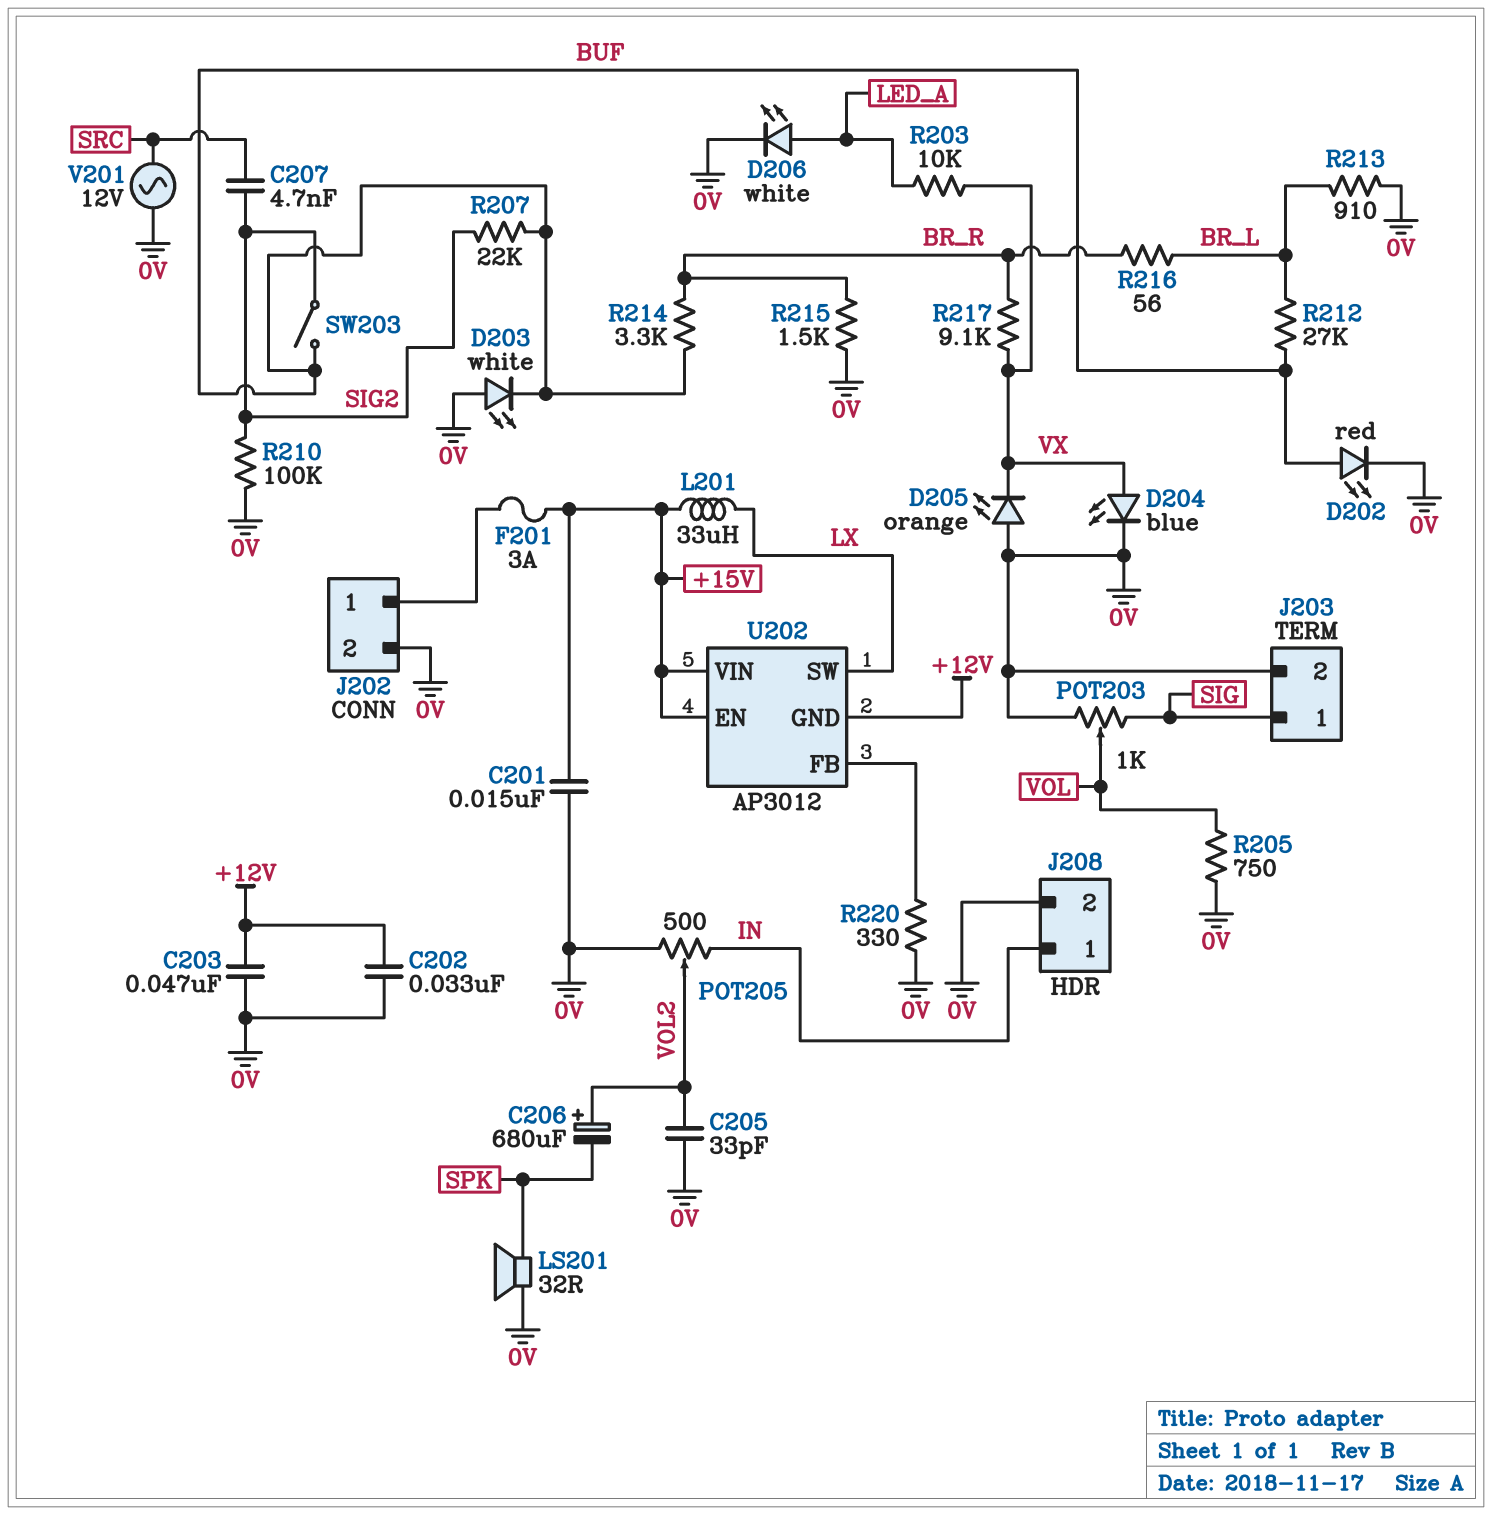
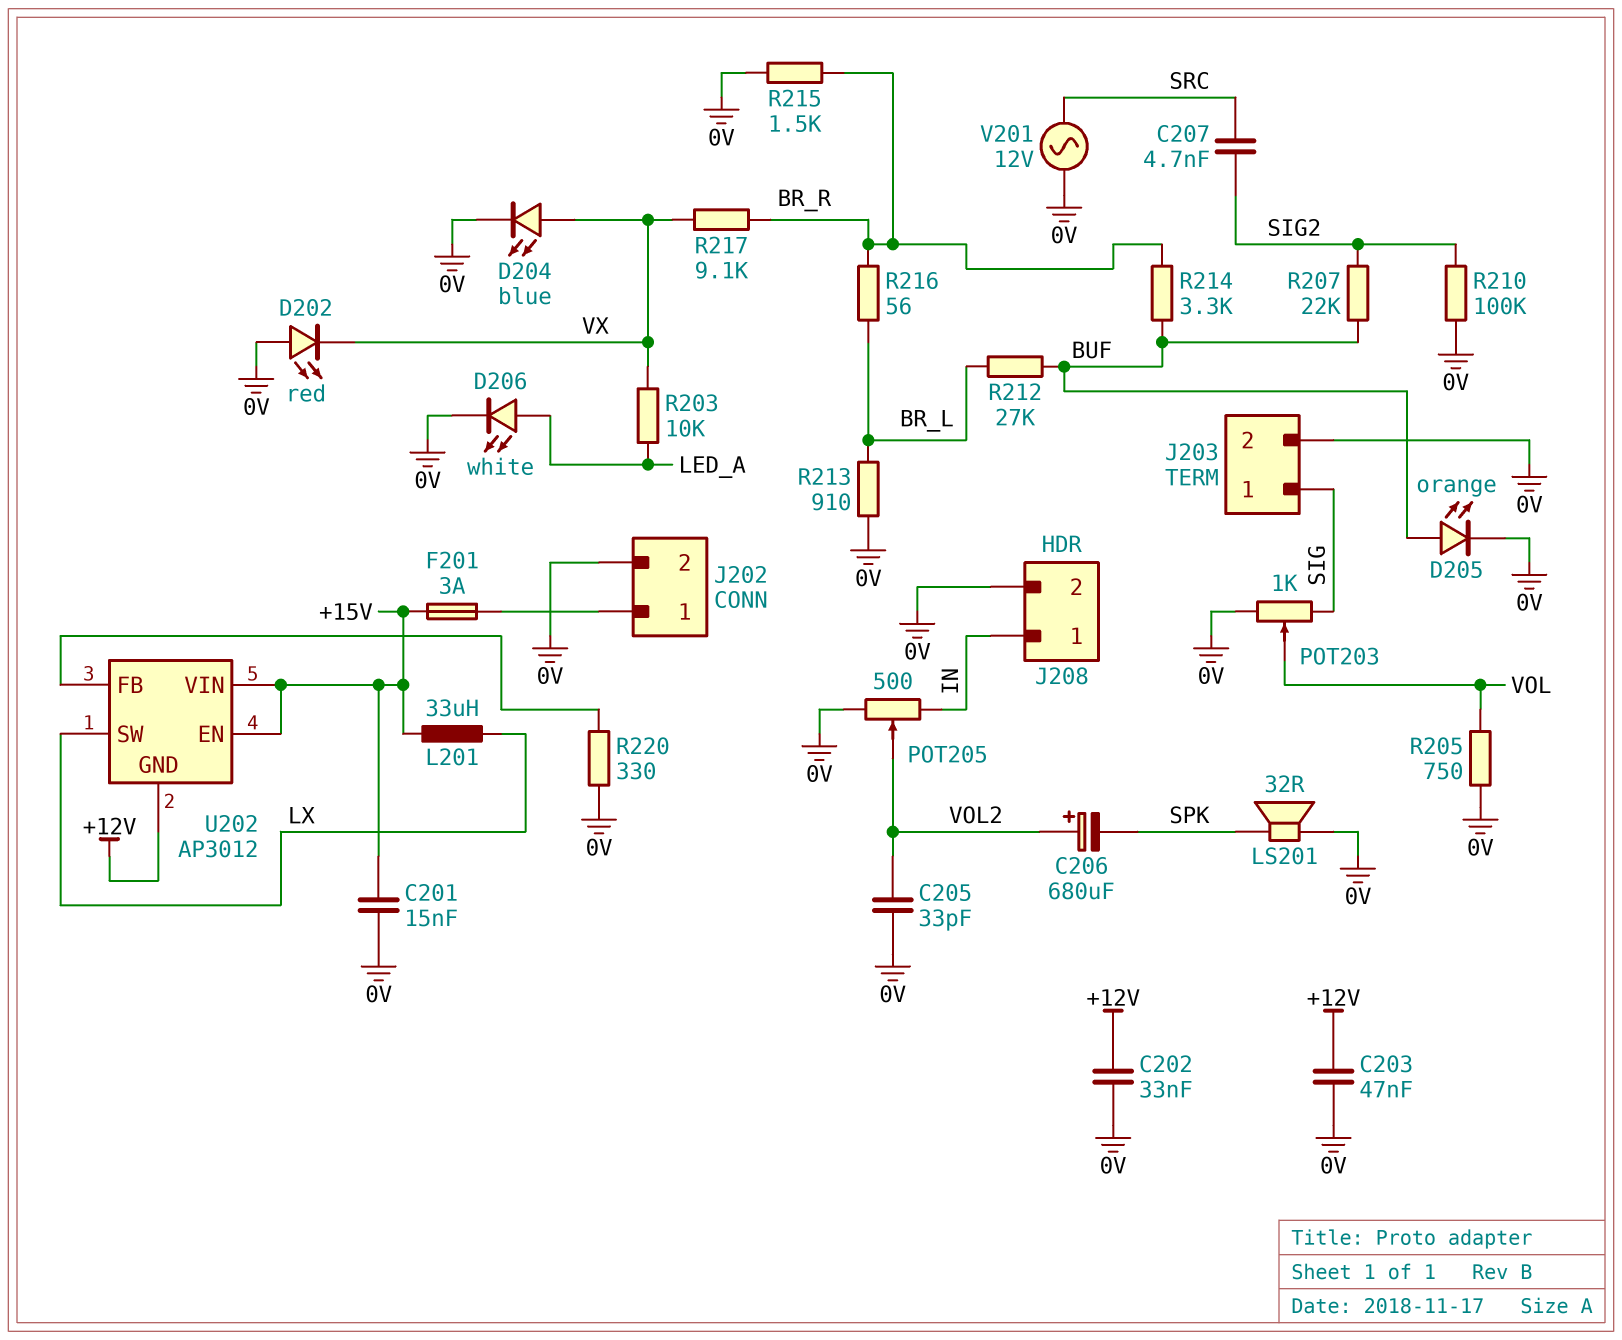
D202: LED red (A BUF, K 0V) -> LED red (A 0V, K VX)
D203: LED white (A 0V, K BUF) -> none
D205: LED orange (A 0V, K VX) -> LED orange (A BUF, K 0V)
SW203: switch (BUF, SIG2) -> none

